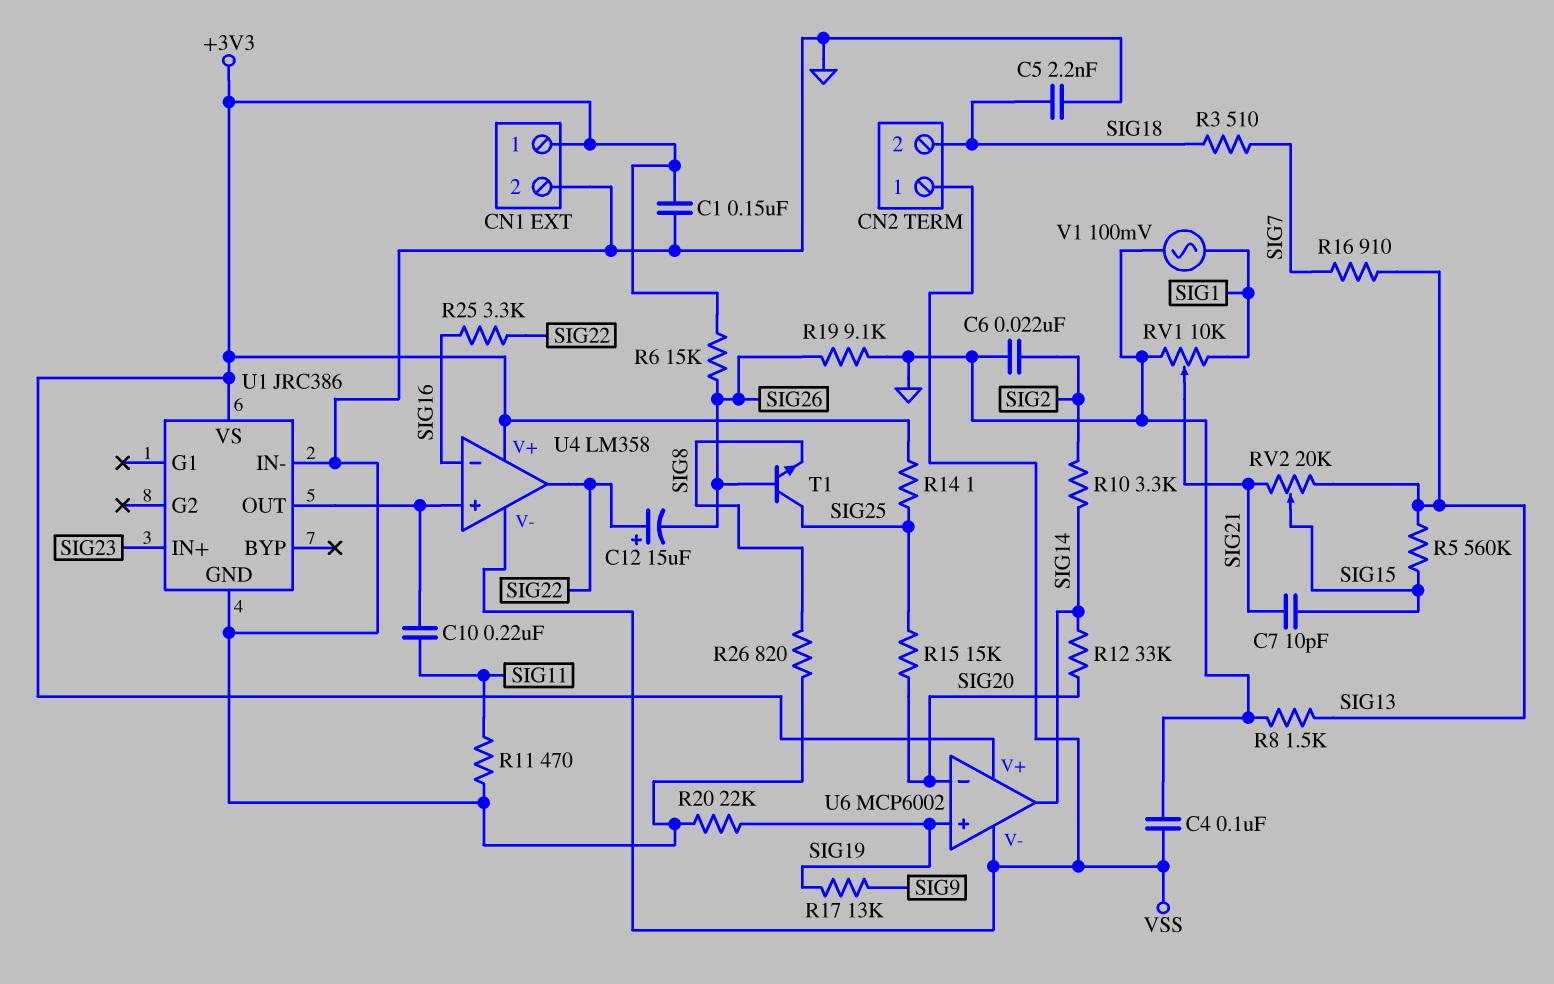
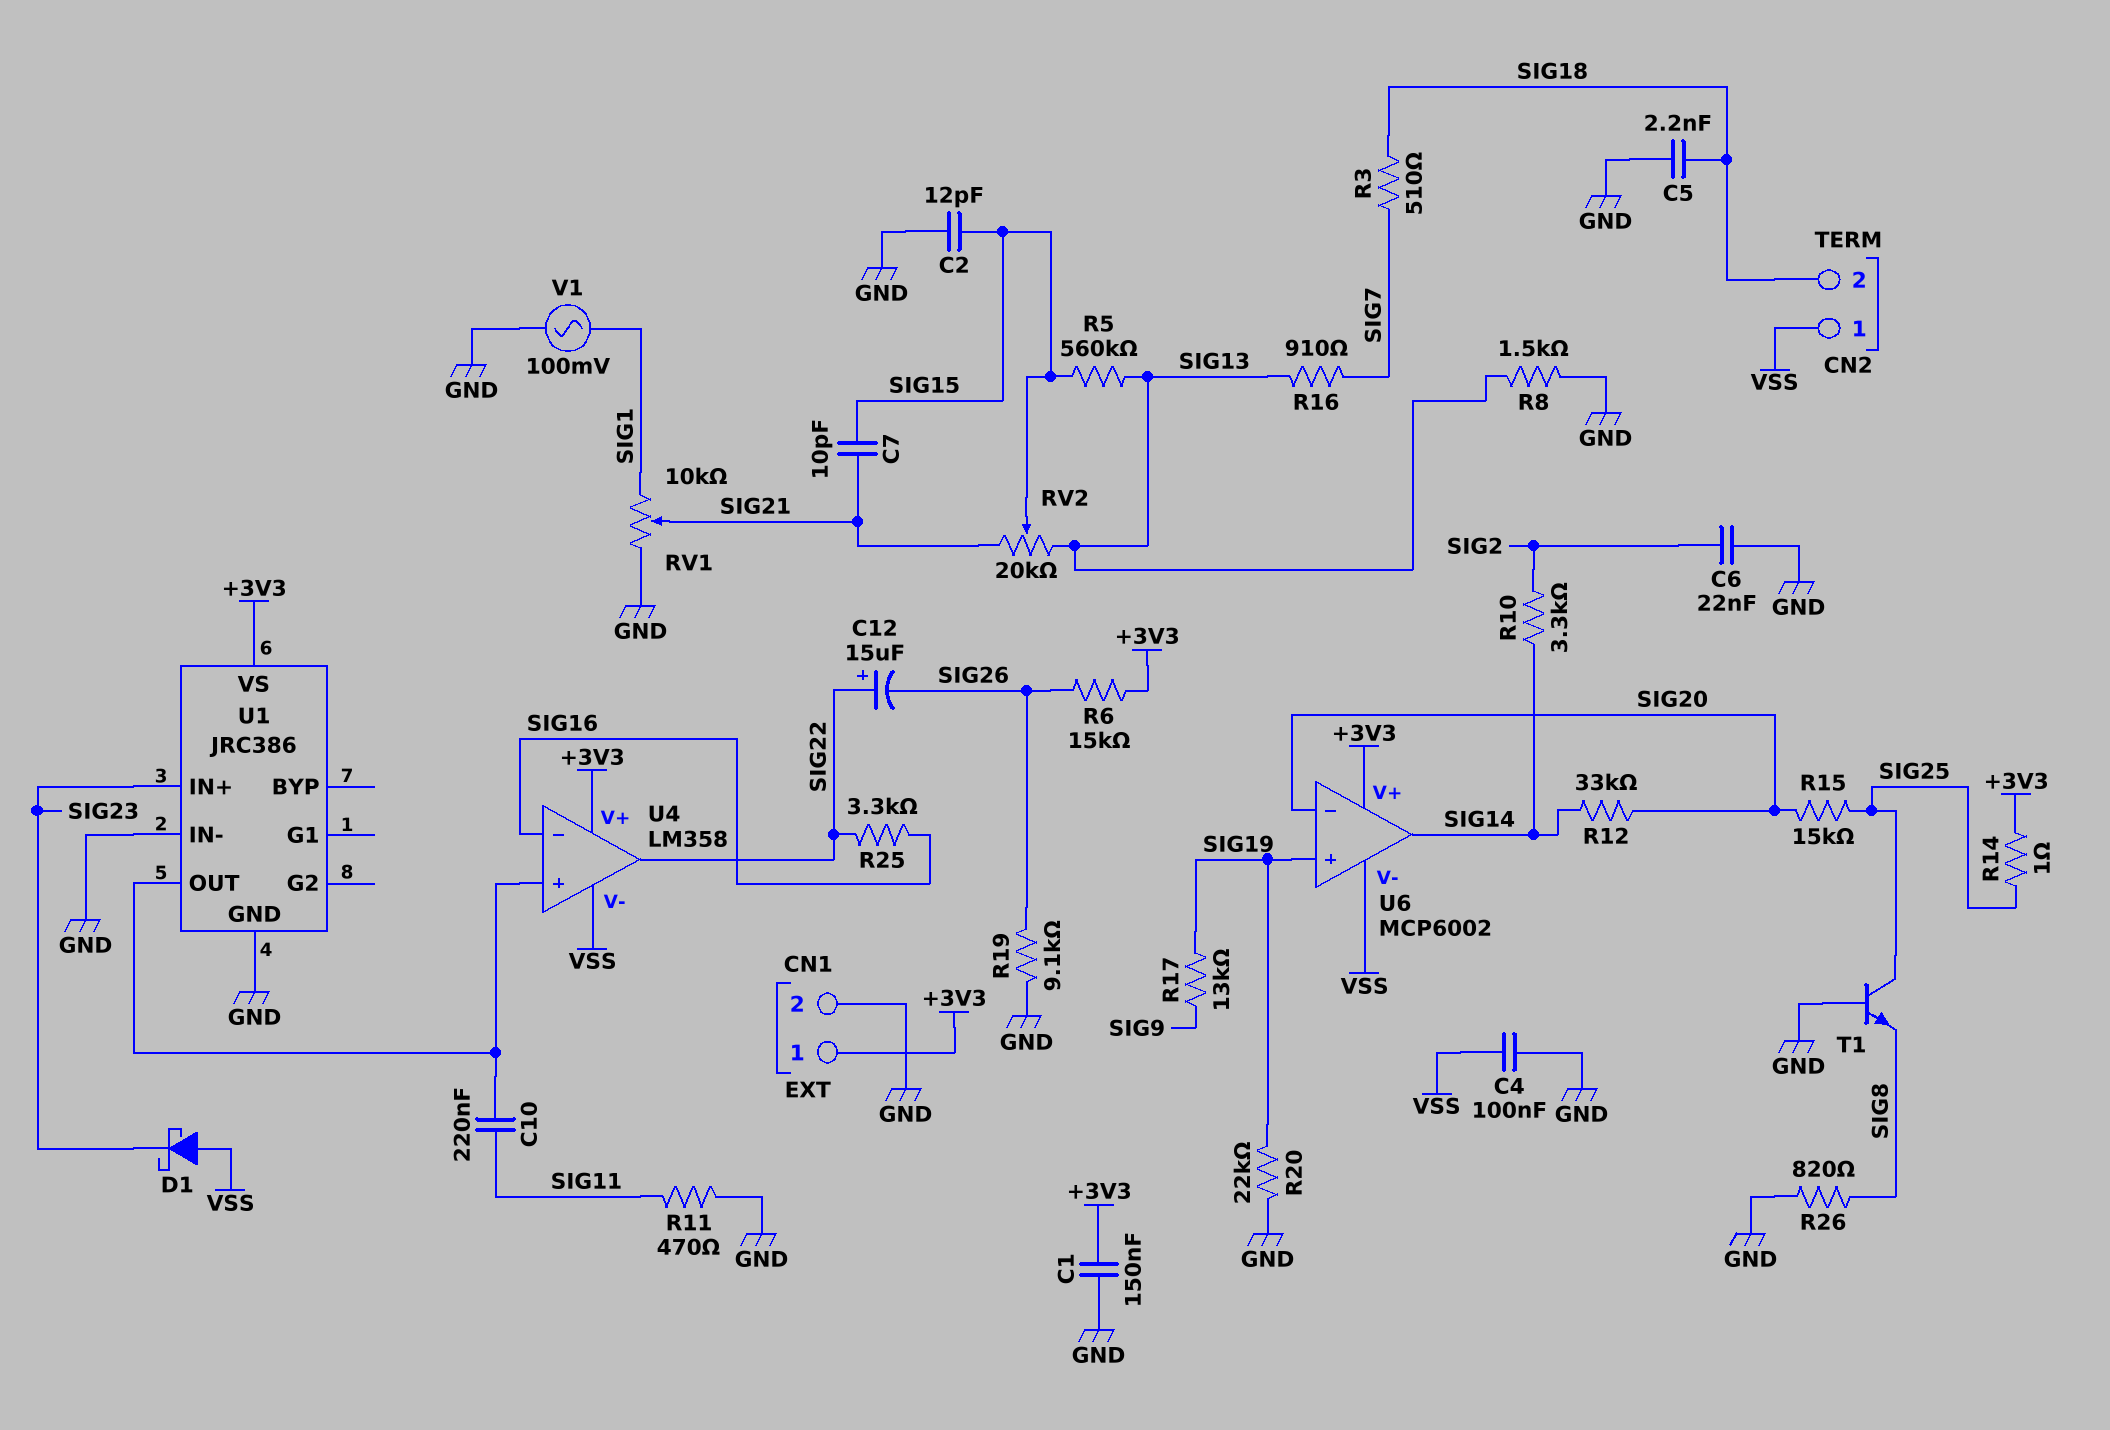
C2: none -> 12pF (GND, SIG15)
D1: none -> schottky (A VSS, K SIG23)
T1: NPN (B SIG26, C SIG25, E SIG8) -> NPN (B GND, C SIG25, E SIG8)

